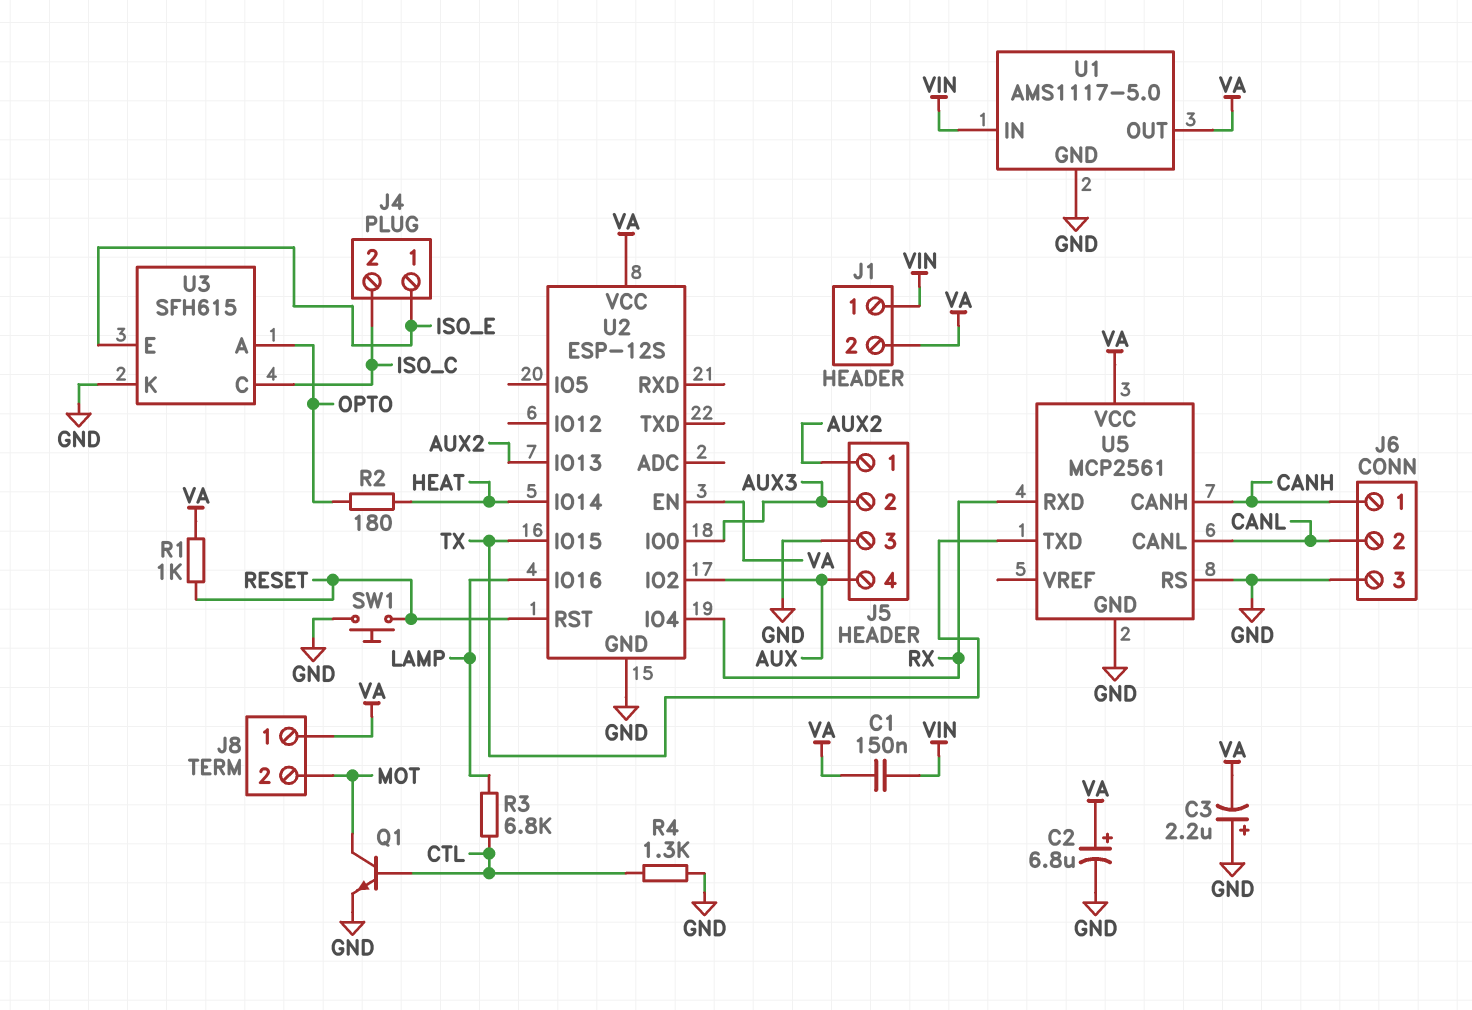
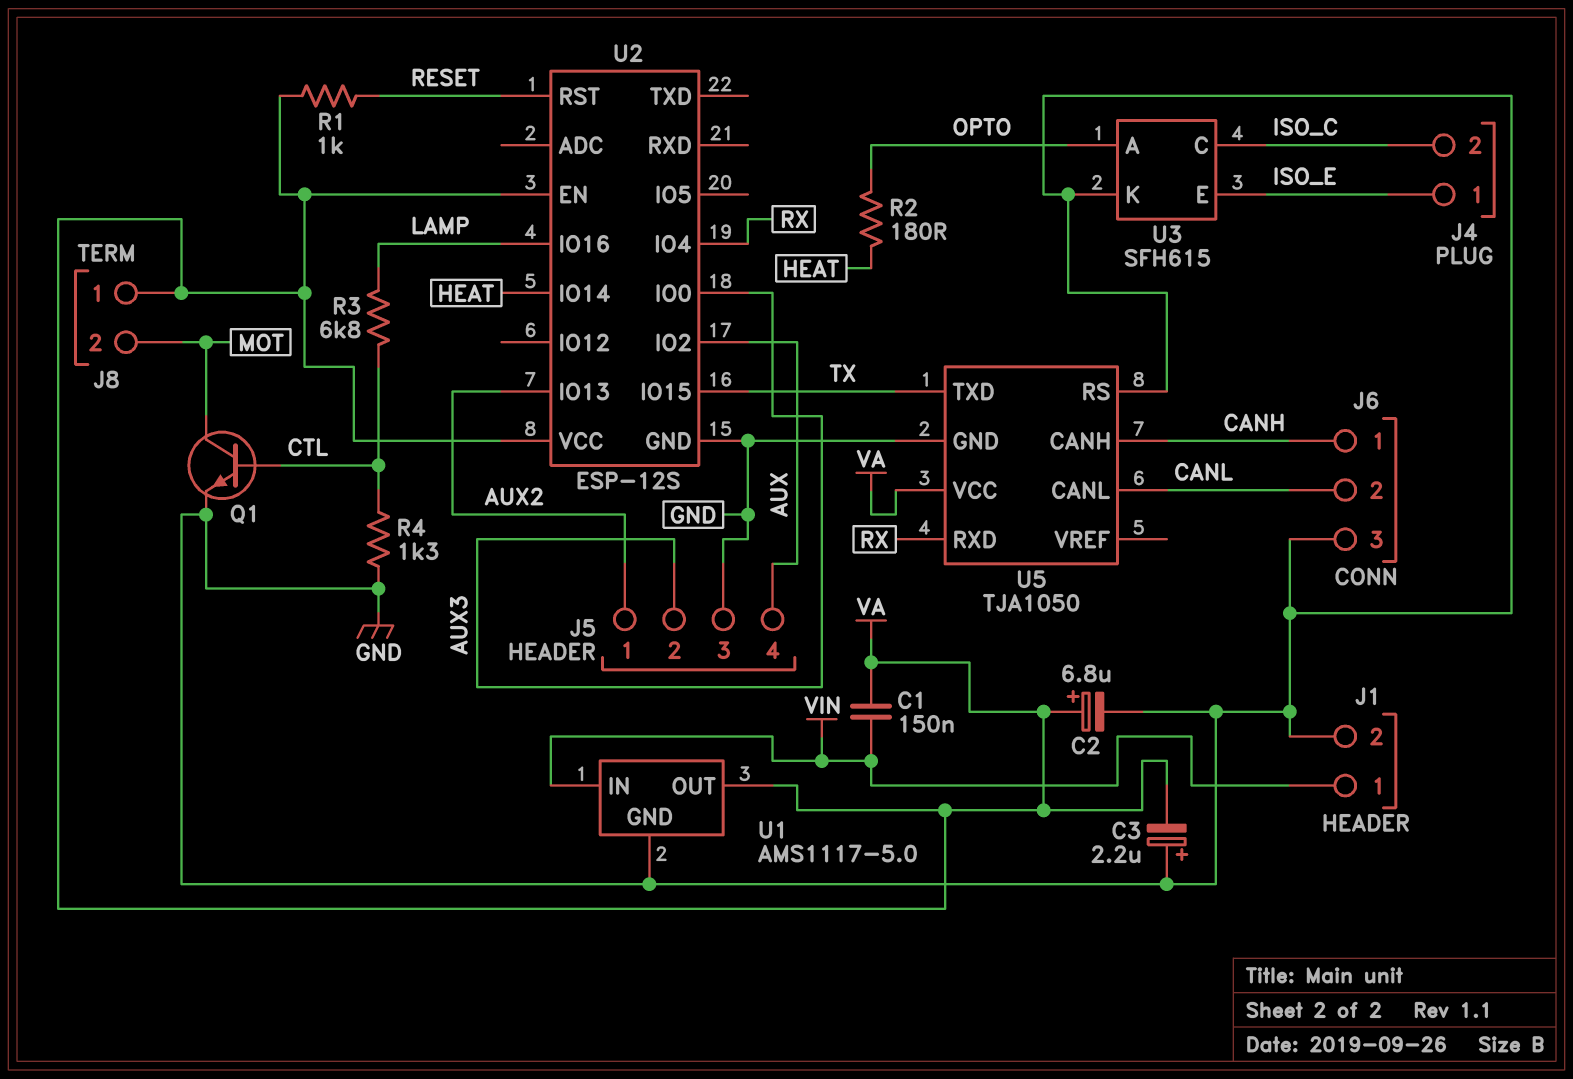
J1 pin 2: VA -> GND
SW1: button (GND, RESET) -> none
U5: MCP2561 -> TJA1050

